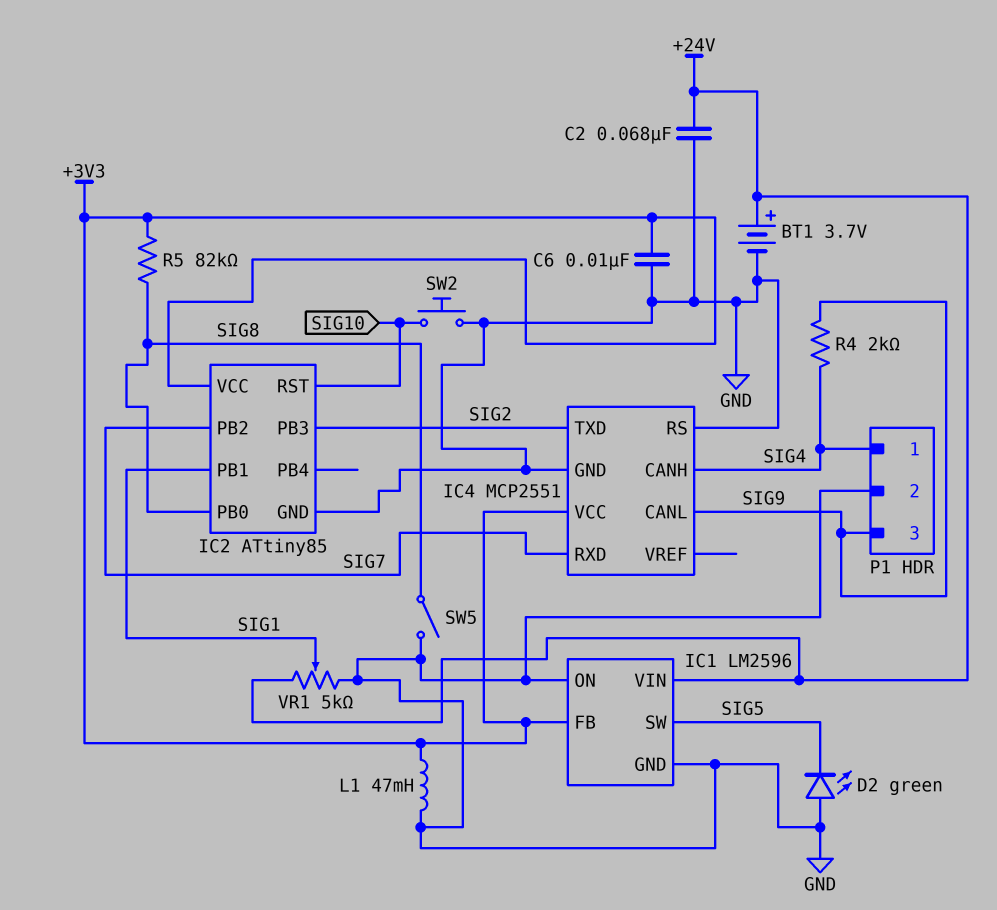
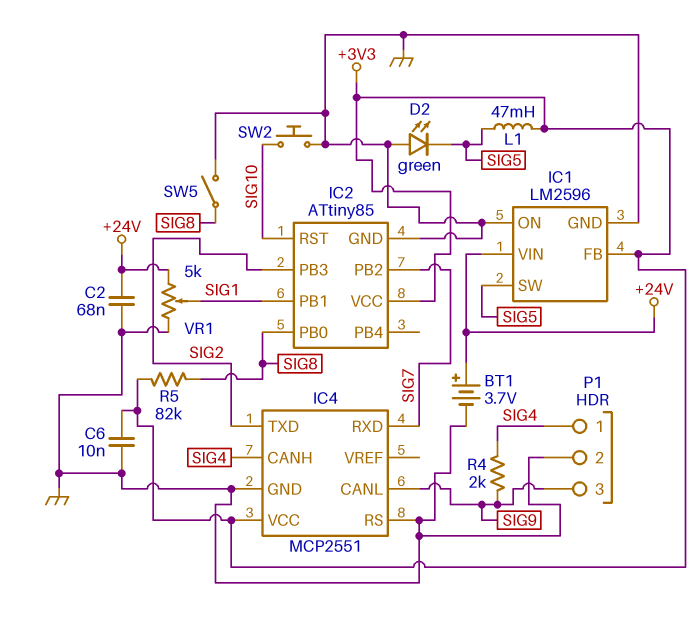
L1: 47mH (+3V3, GND) -> 47mH (+3V3, SIG5)

